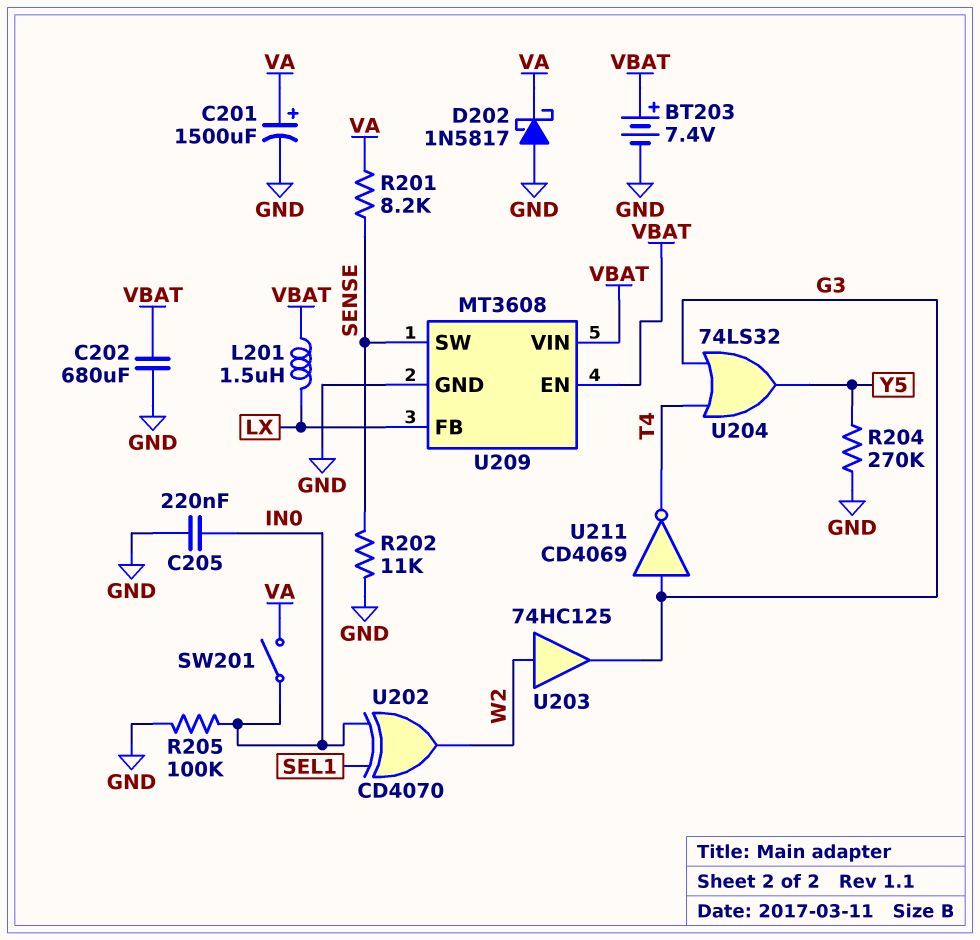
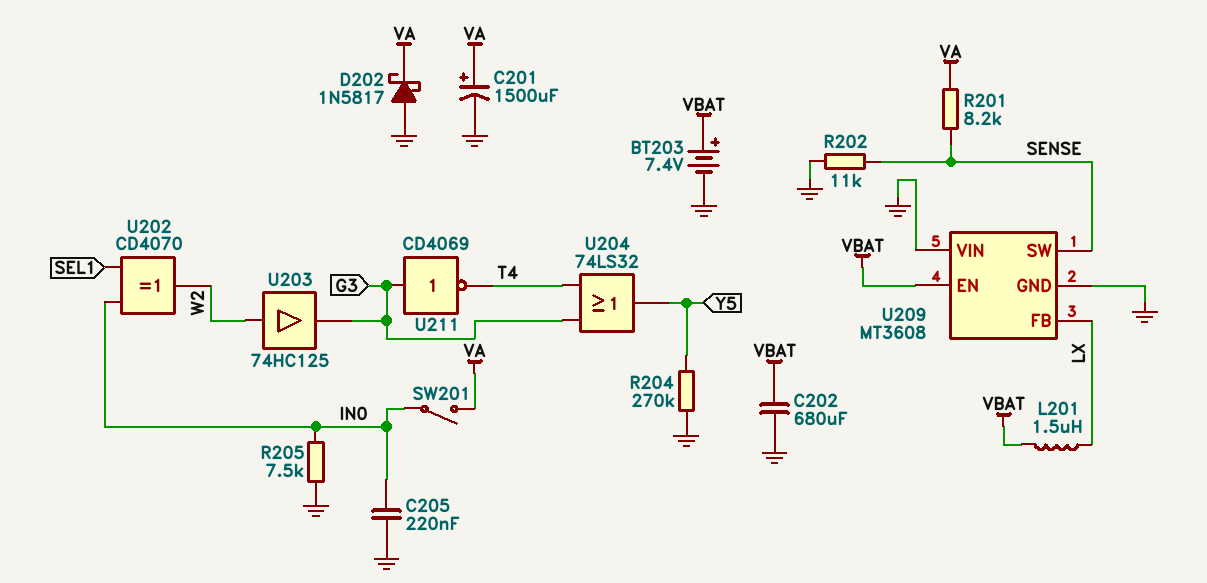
R205: 100k (GND, IN0) -> 7.5k (GND, IN0)
U209 pin VIN: VBAT -> GND

